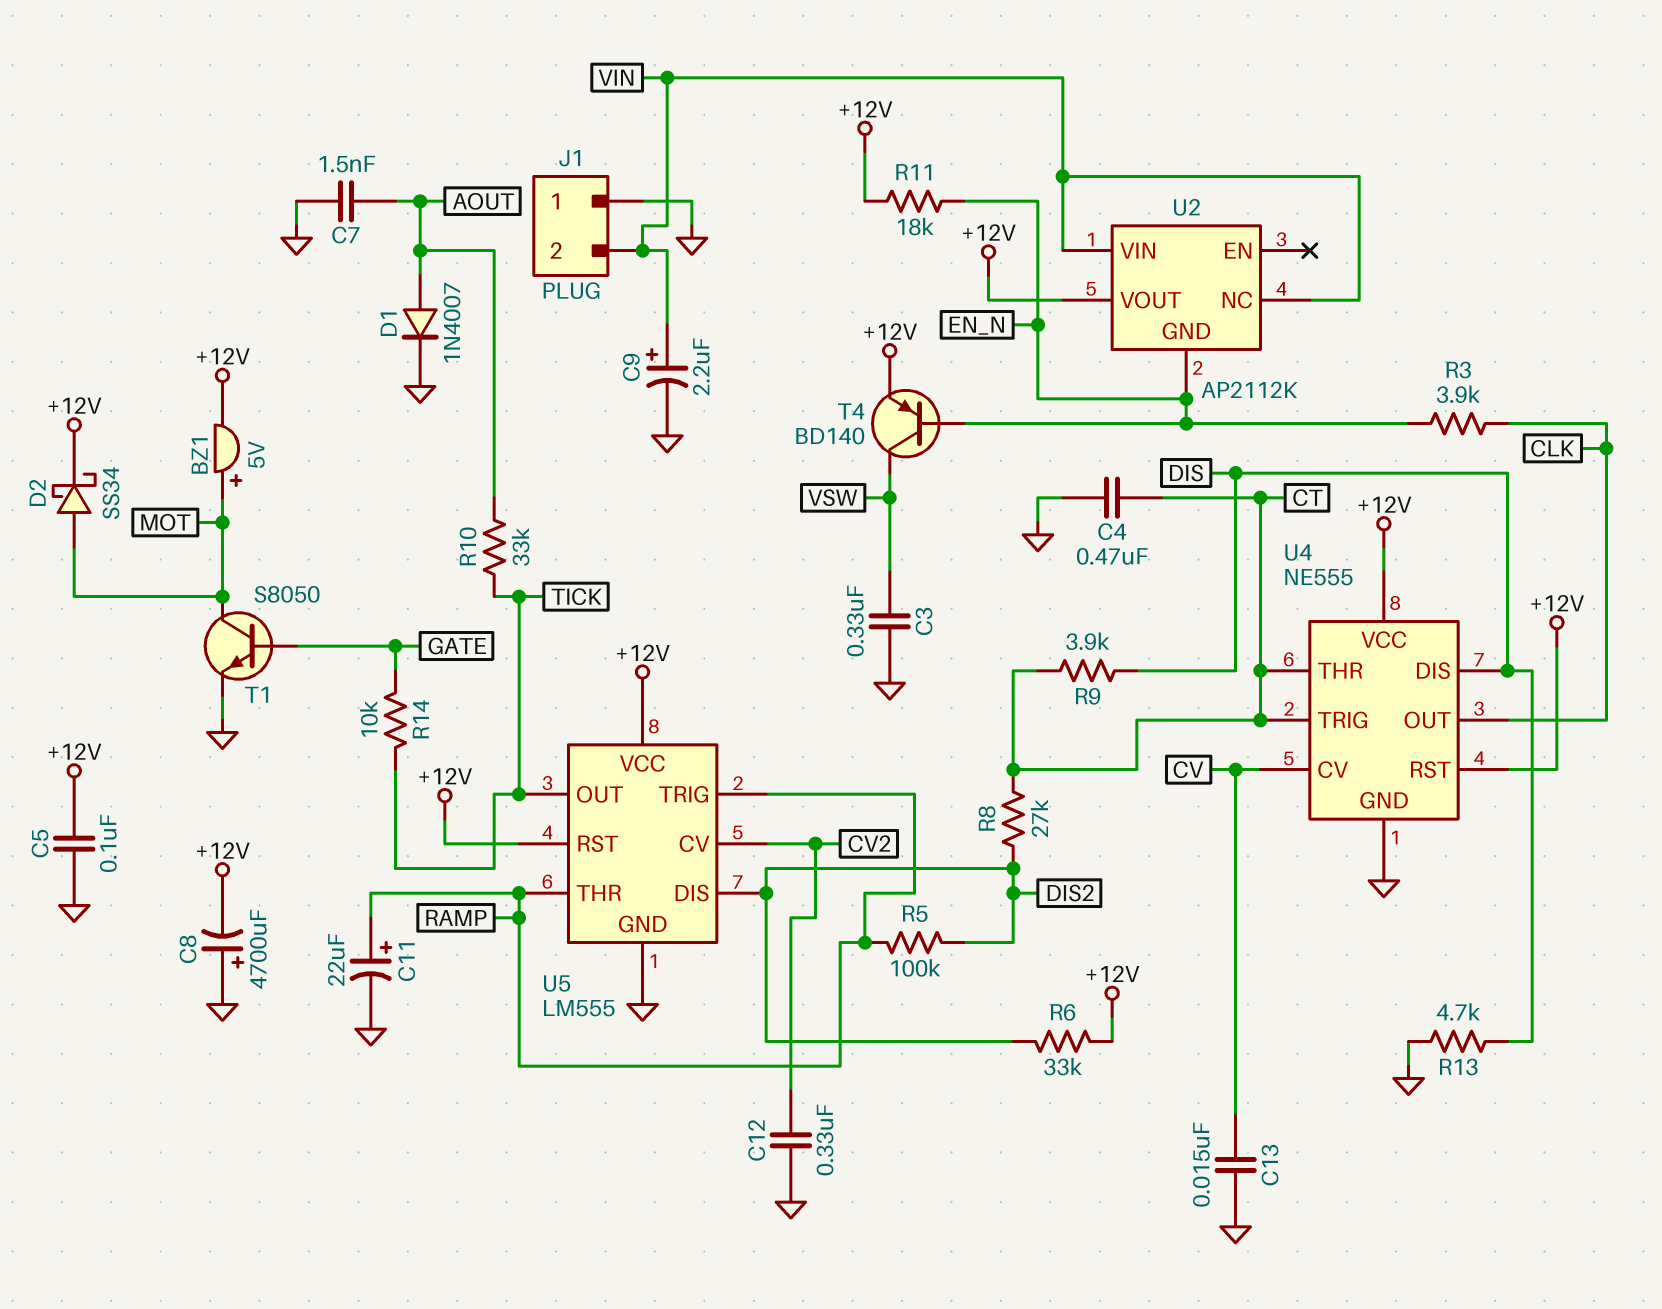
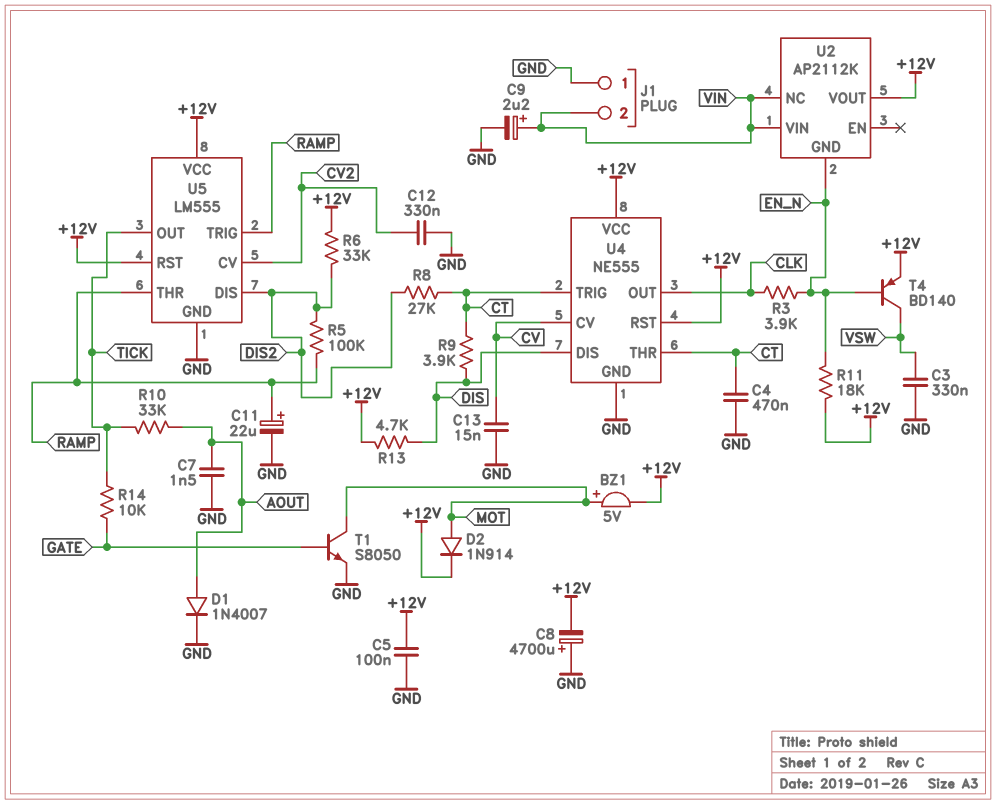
D2: schottky SS34 (A MOT, K +12V) -> diode 1N914 (A MOT, K +12V)
R13: 4.7k (DIS, GND) -> 4.7k (+12V, DIS)

